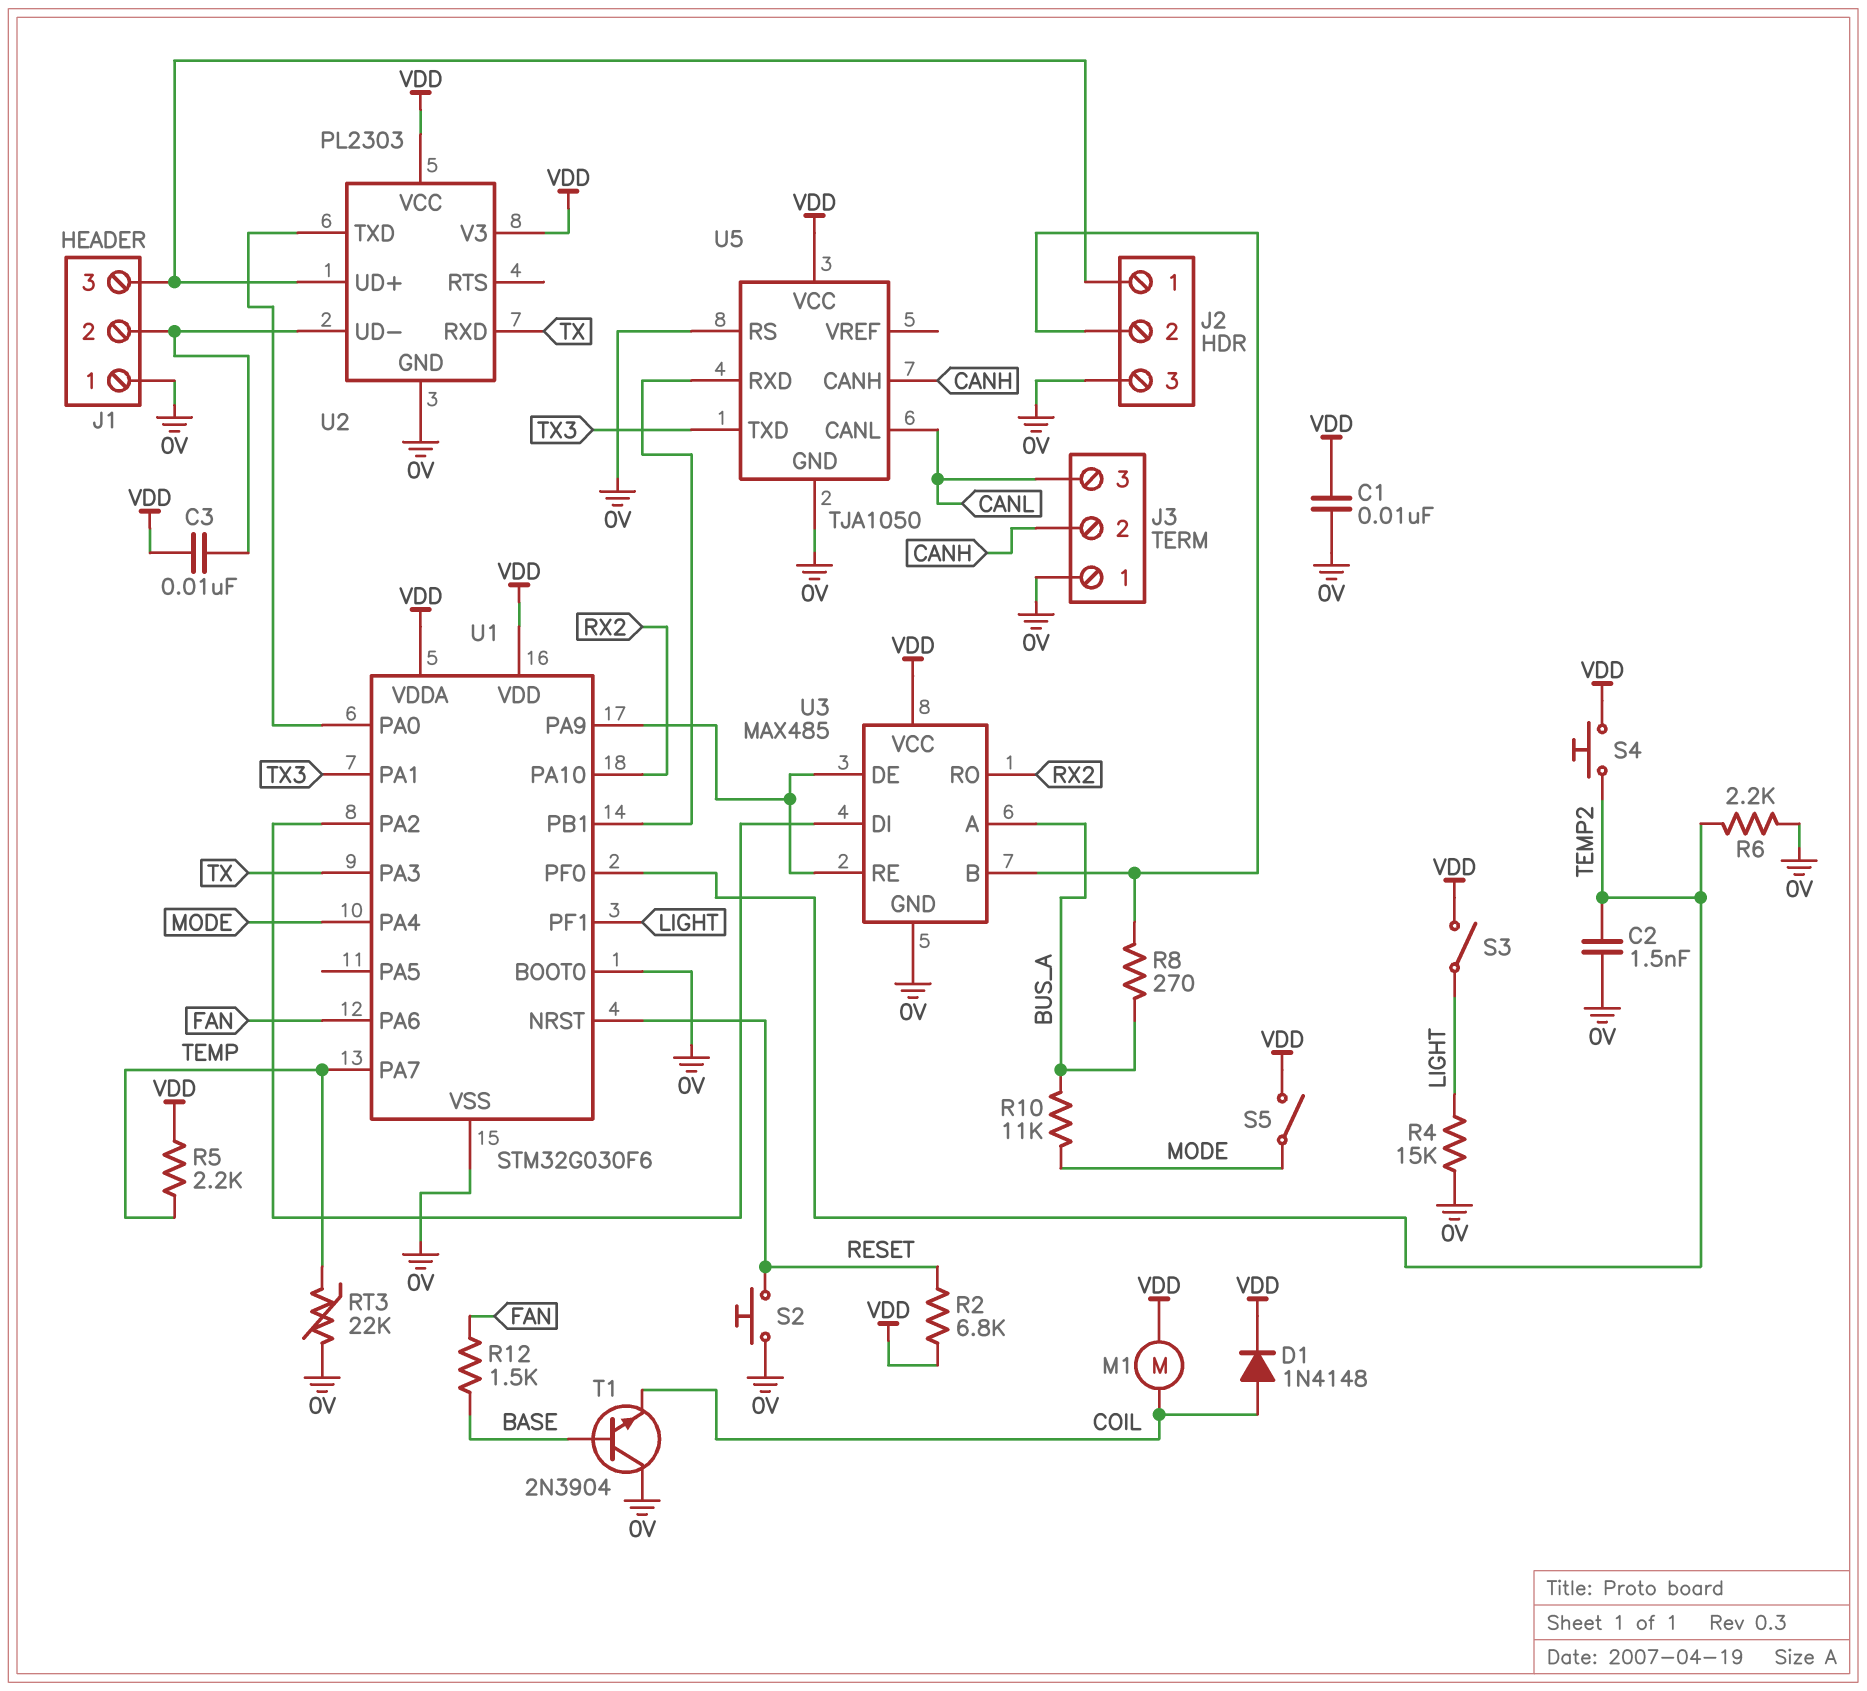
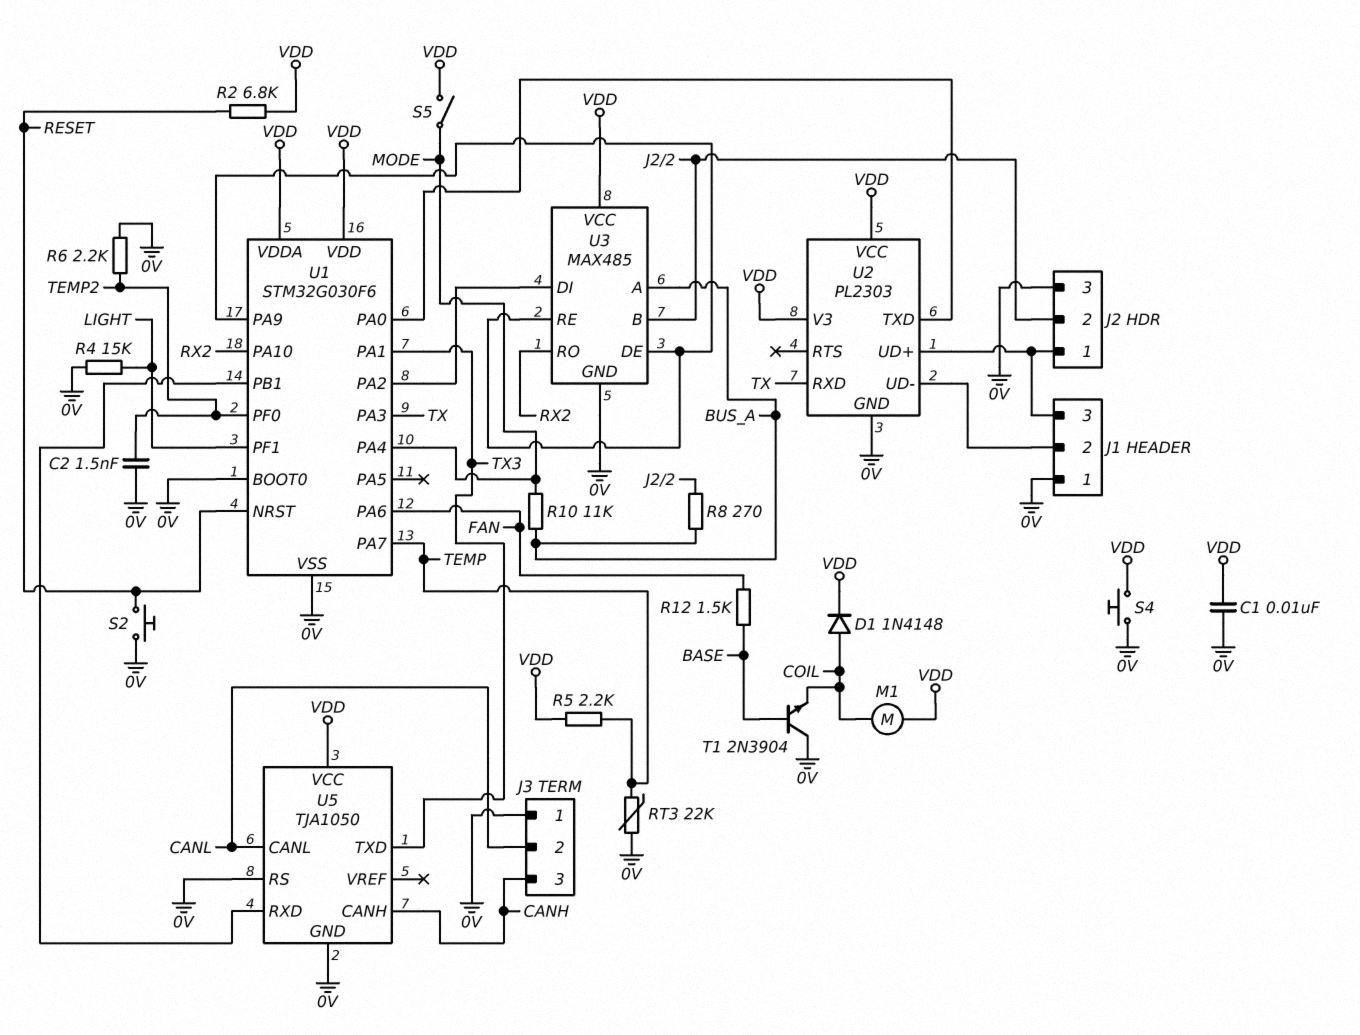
C3: 10nF (J1/2, VDD) -> none
J3 pin 2: CANH -> CANL
J3 pin 3: CANL -> CANH
S3: switch (LIGHT, VDD) -> none
S4: button (TEMP2, VDD) -> button (0V, VDD)

